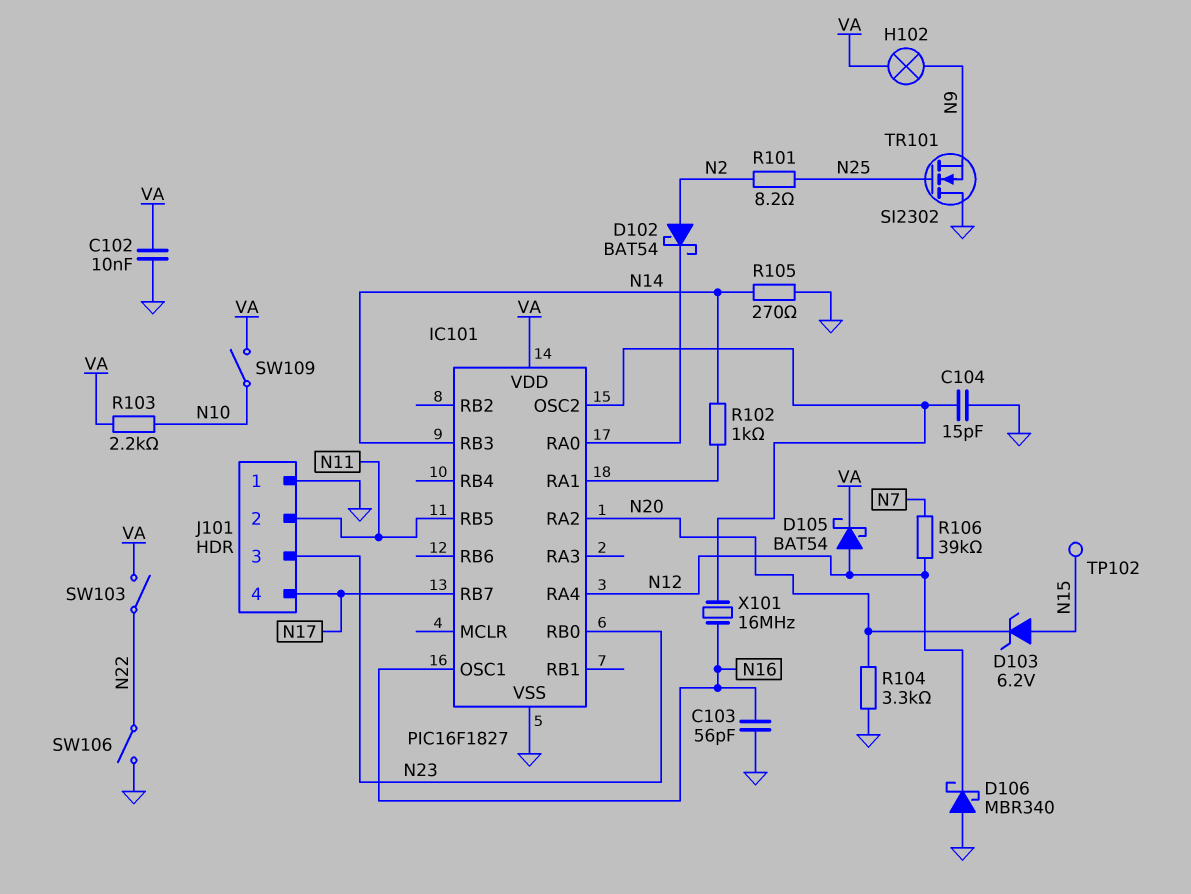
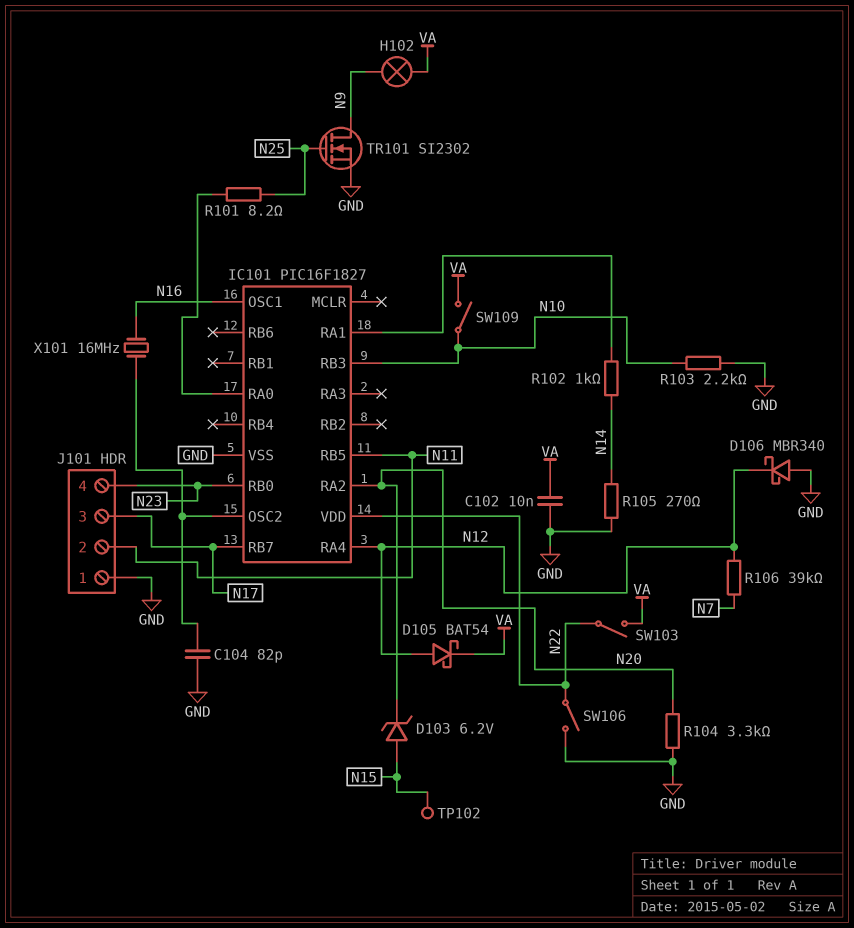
C103: 56pF (GND, N16) -> none
C104: 15pF (GND, IC101/OSC2) -> 82pF (GND, IC101/OSC2)
D102: schottky BAT54 (A N2, K IC101/RA0) -> none
IC101 pin RB3: N14 -> N10
IC101 pin VDD: VA -> N22
J101 pin 3: N23 -> N17
J101 pin 4: N17 -> N23
R101: 8.2 (N2, N25) -> 8.2 (IC101/RA0, N25)
R103: 2.2k (N10, VA) -> 2.2k (GND, N10)
TR101: NMOS SI2302 (G N25, D GND, S N9) -> NMOS SI2302 (G N25, D N9, S GND)

